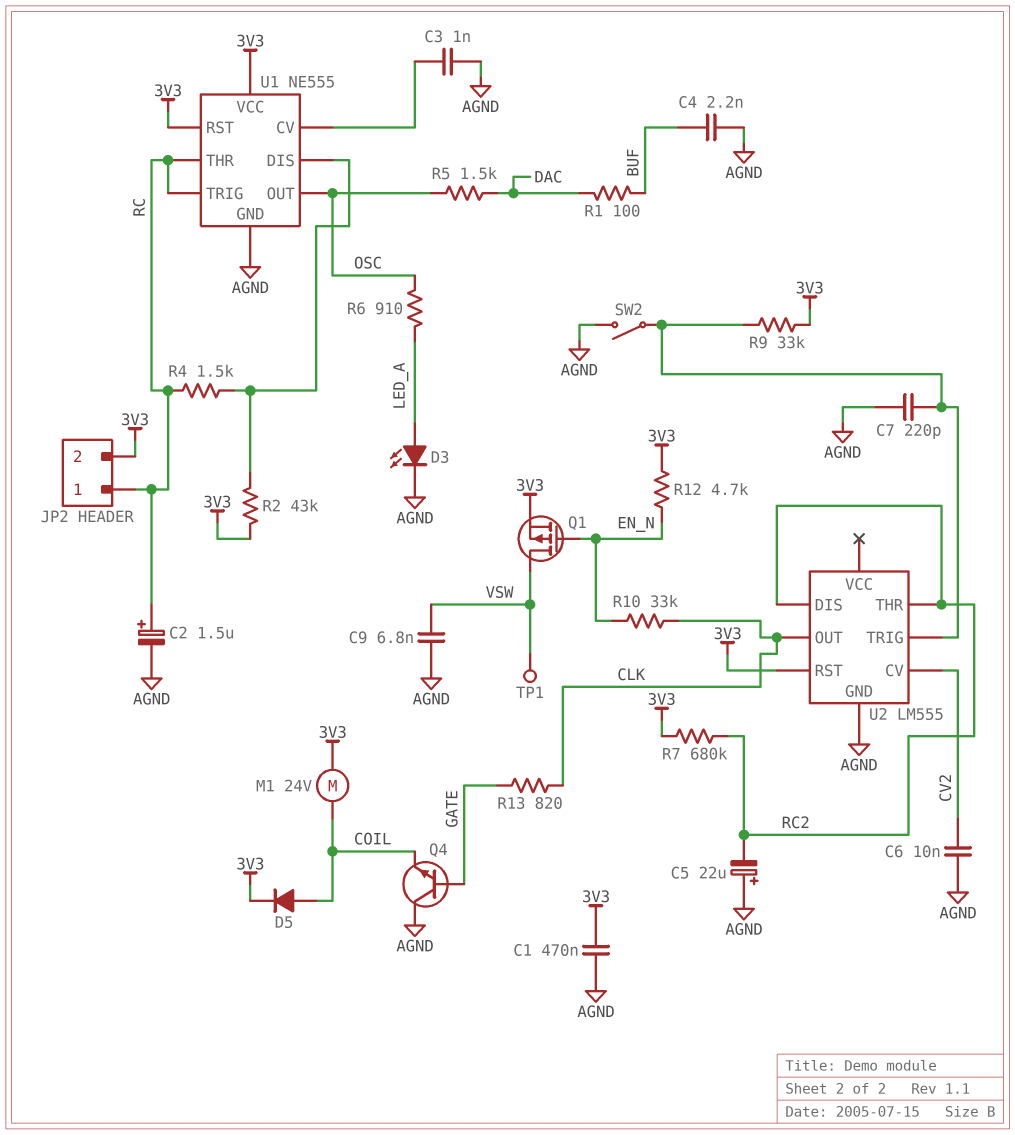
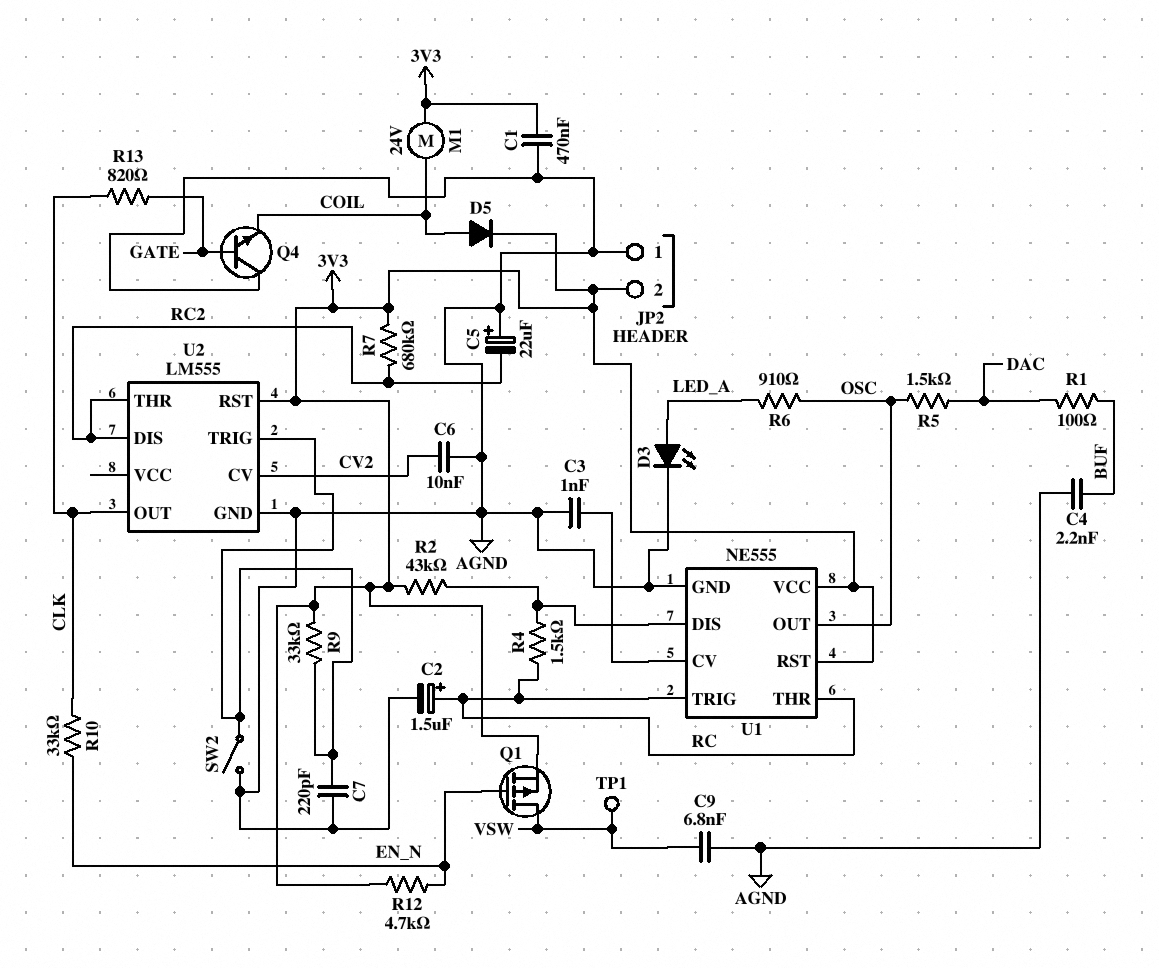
JP2 pin 1: RC -> AGND

